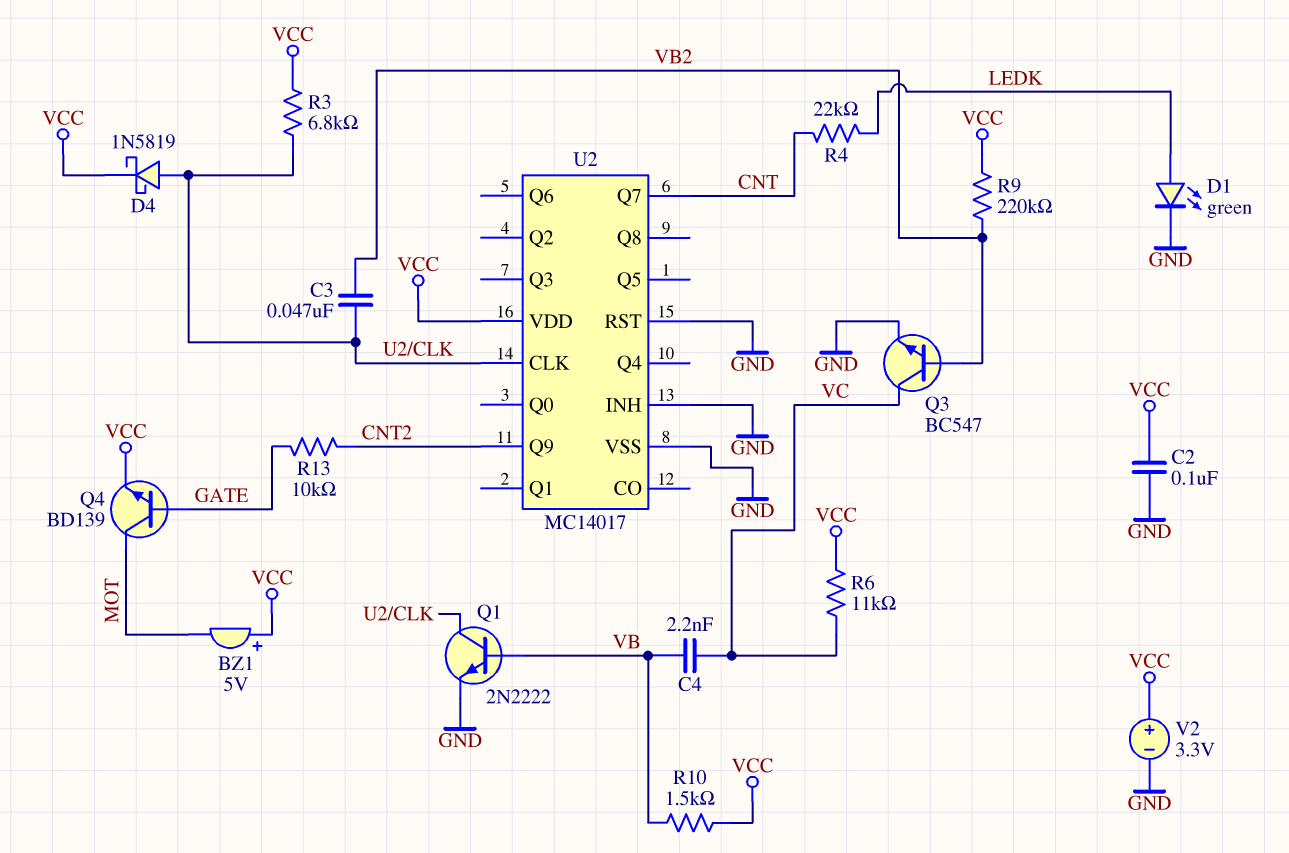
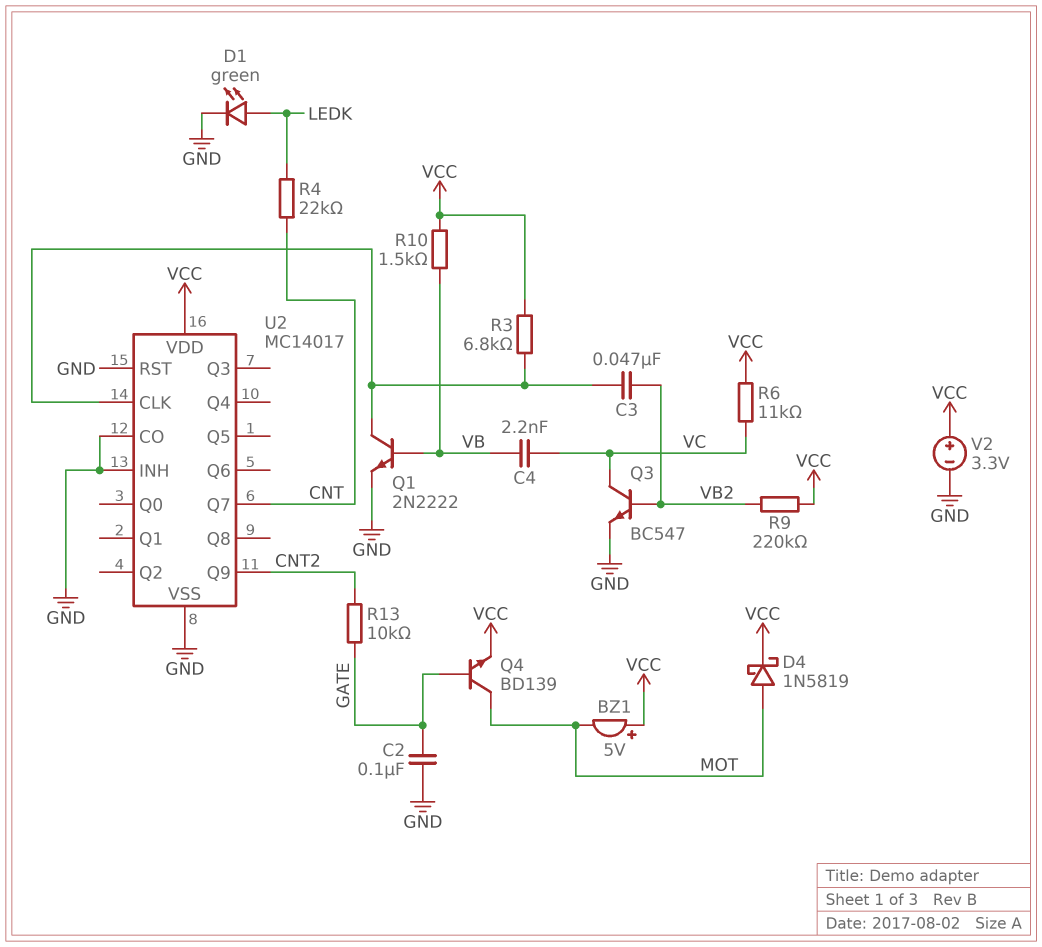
C2: 100nF (GND, VCC) -> 100nF (GATE, GND)
D4: schottky 1N5819 (A U2/CLK, K VCC) -> schottky 1N5819 (A MOT, K VCC)
U2 pin CO: none -> GND

